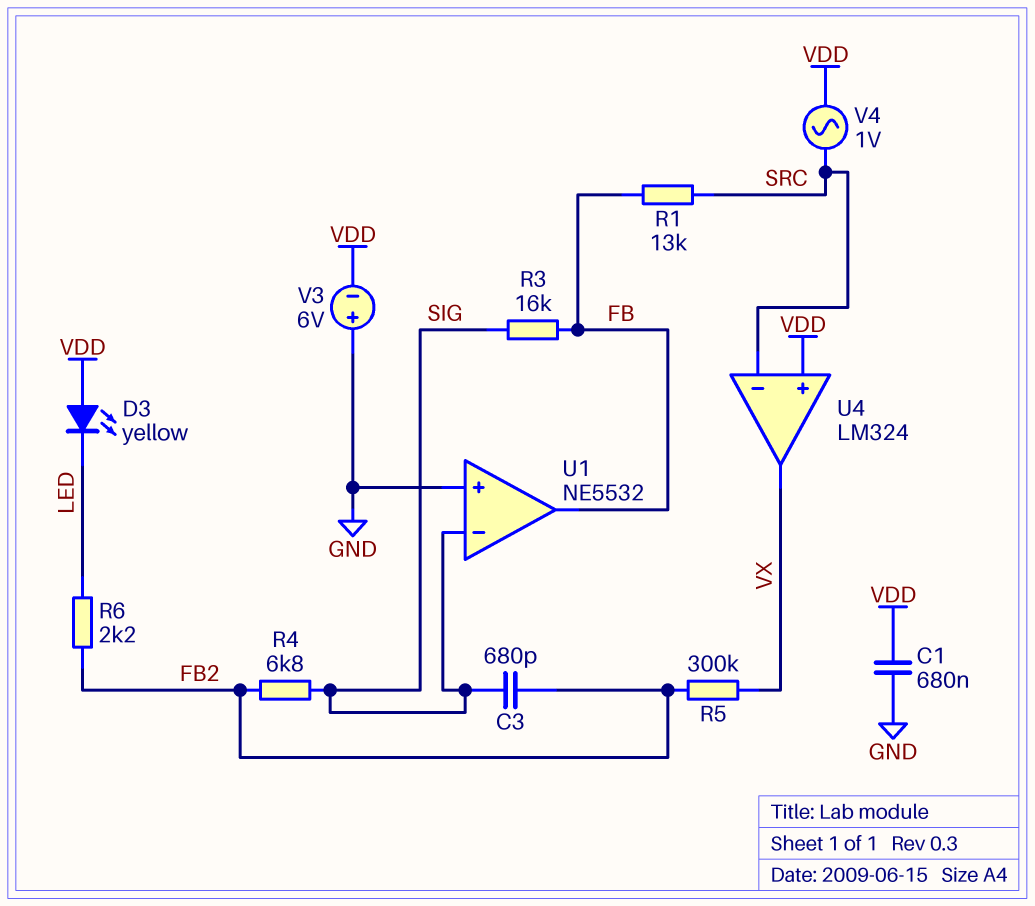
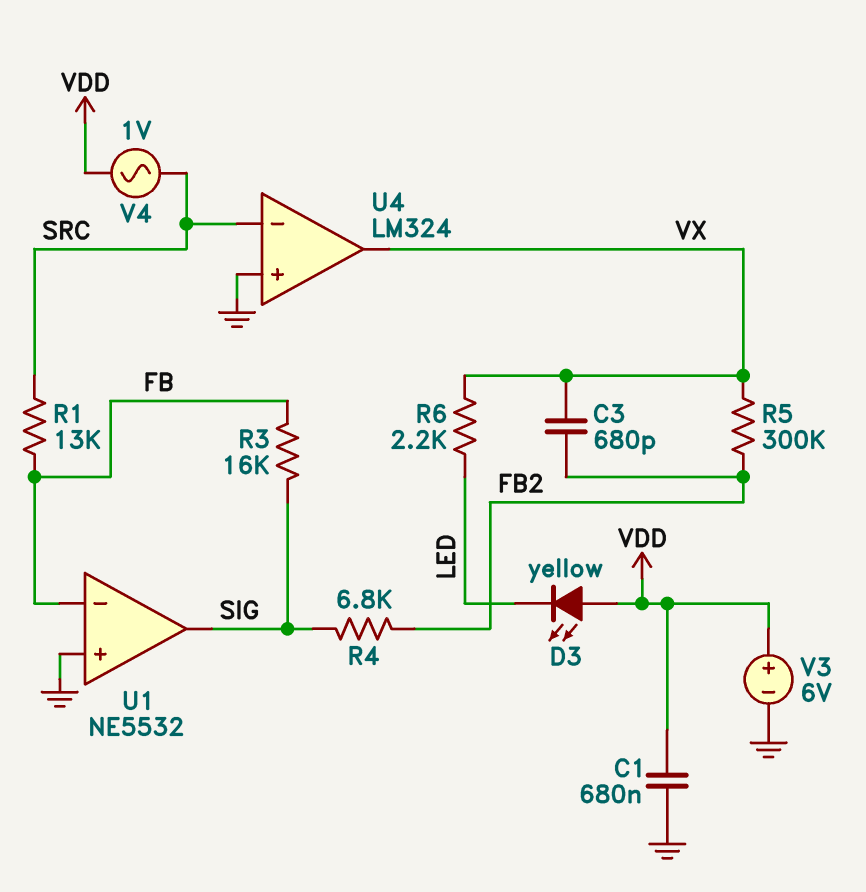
C3: 680pF (FB2, SIG) -> 680pF (FB2, VX)
R6: 2.2k (FB2, LED) -> 2.2k (LED, VX)
U1 pin in-: SIG -> FB
U1 pin out: FB -> SIG
U4 pin in+: VDD -> GND
V3: 6V (plus GND, minus VDD) -> 6V (plus VDD, minus GND)

